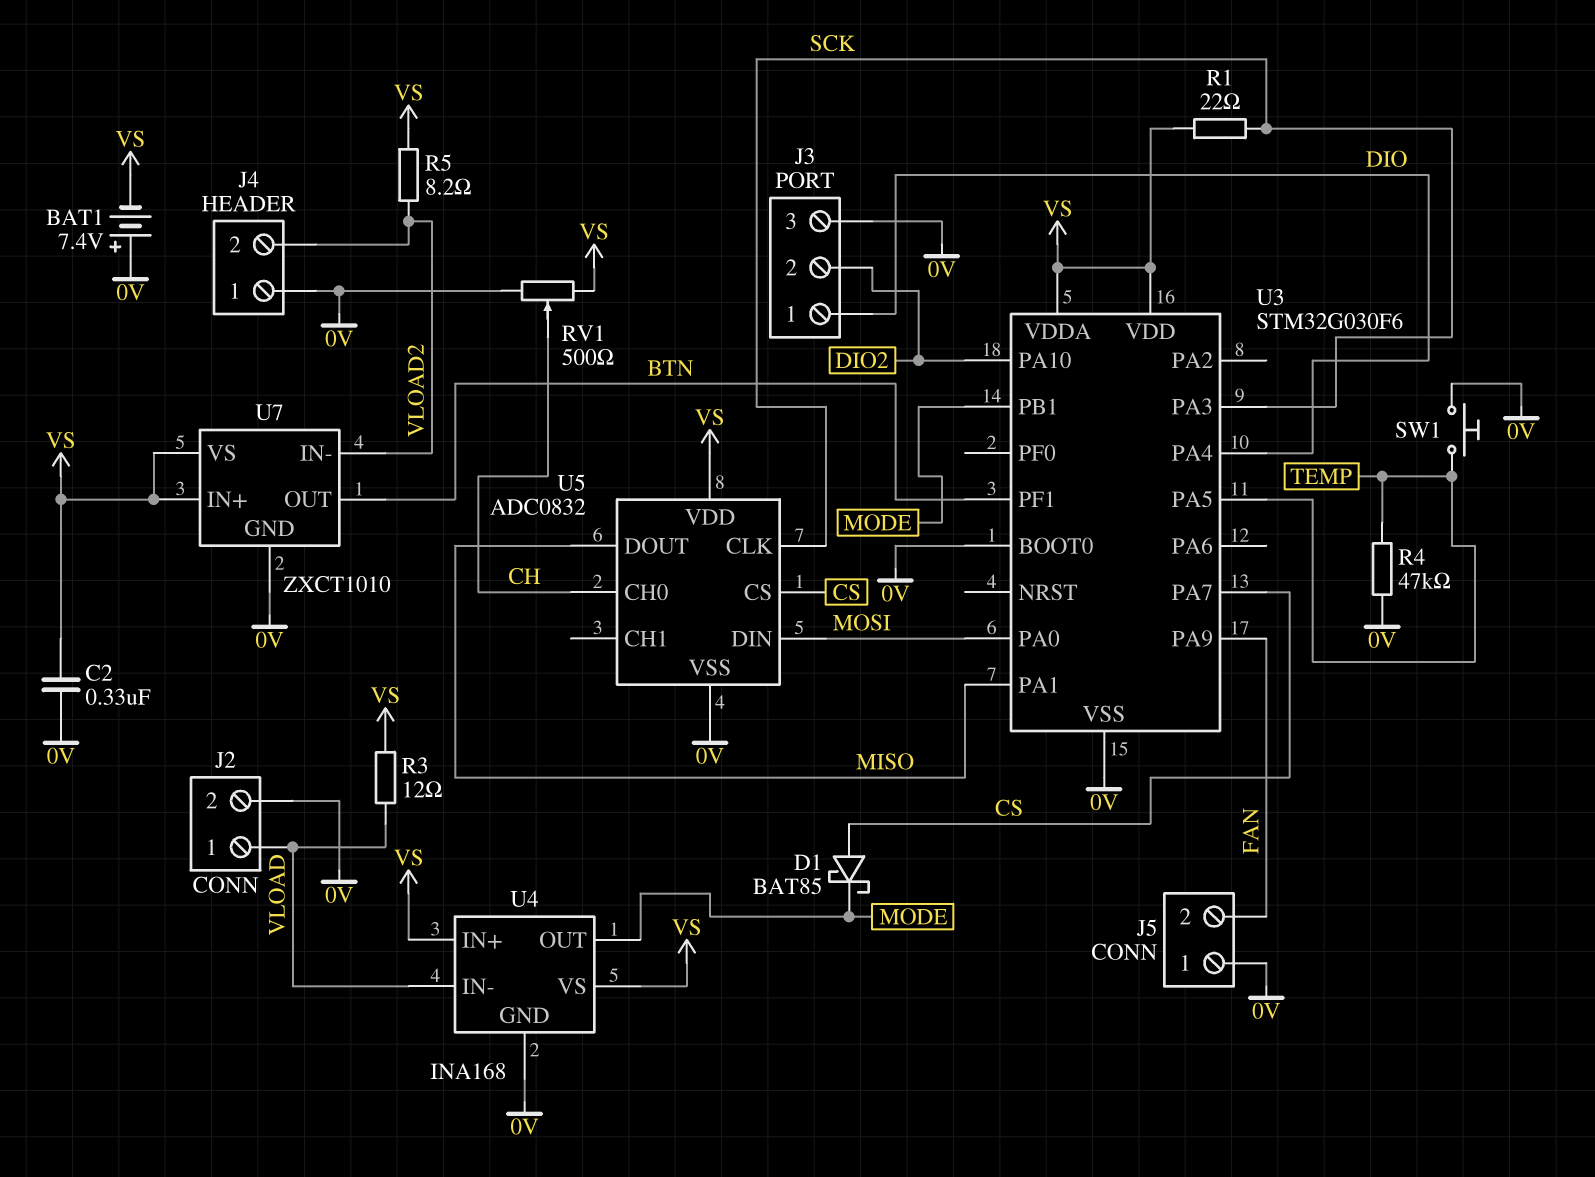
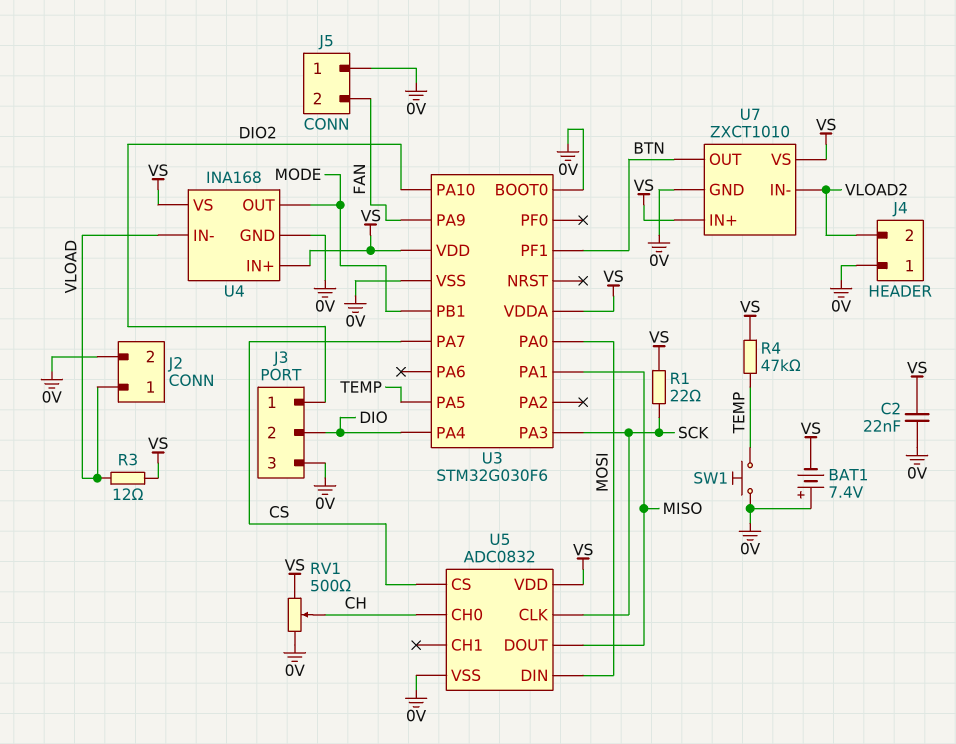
C2: 330nF (0V, VS) -> 22nF (0V, VS)
D1: schottky BAT85 (A CS, K MODE) -> none
J3 pin 1: DIO -> DIO2
J3 pin 2: DIO2 -> DIO
R4: 47k (0V, TEMP) -> 47k (TEMP, VS)
R5: 8.2 (VLOAD2, VS) -> none

